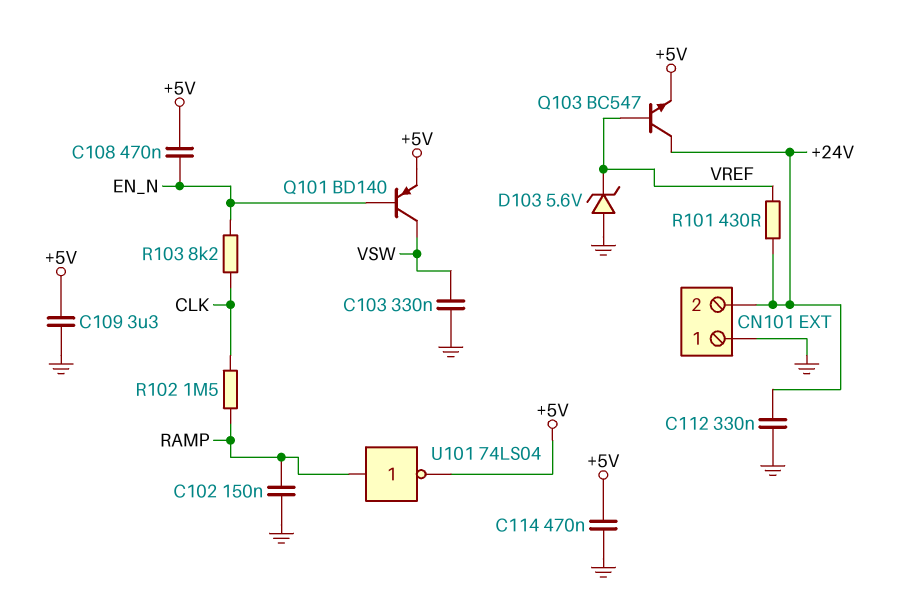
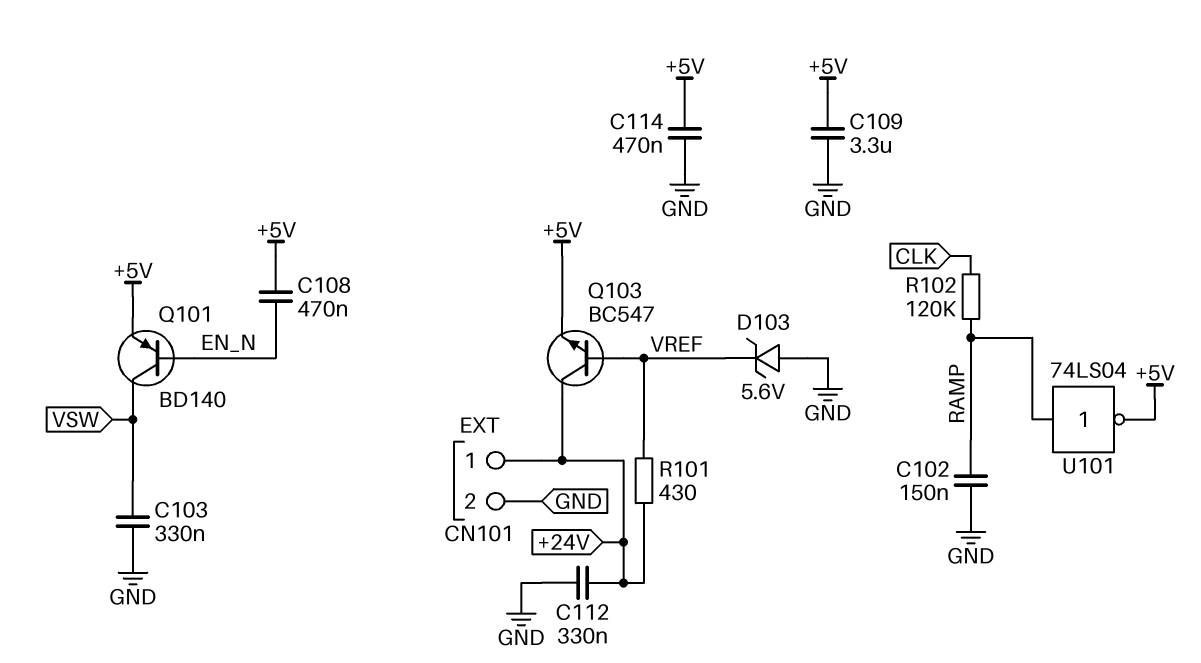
CN101 pin 1: GND -> +24V
CN101 pin 2: +24V -> GND
R102: 1.5M (CLK, RAMP) -> 120k (CLK, RAMP)
R103: 8.2k (CLK, EN_N) -> none

